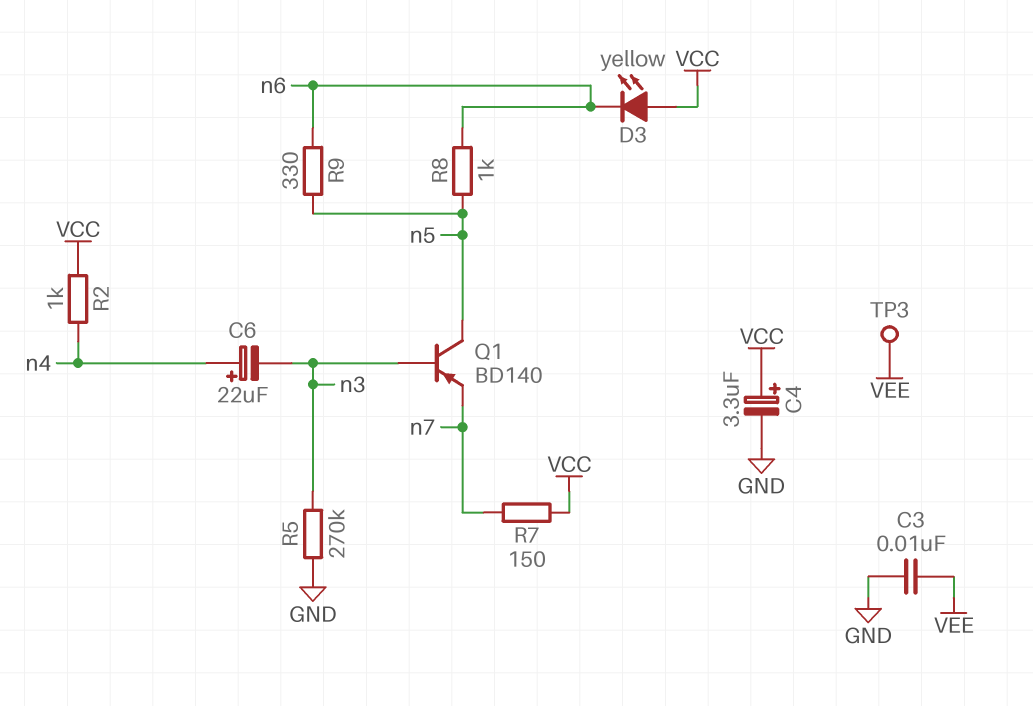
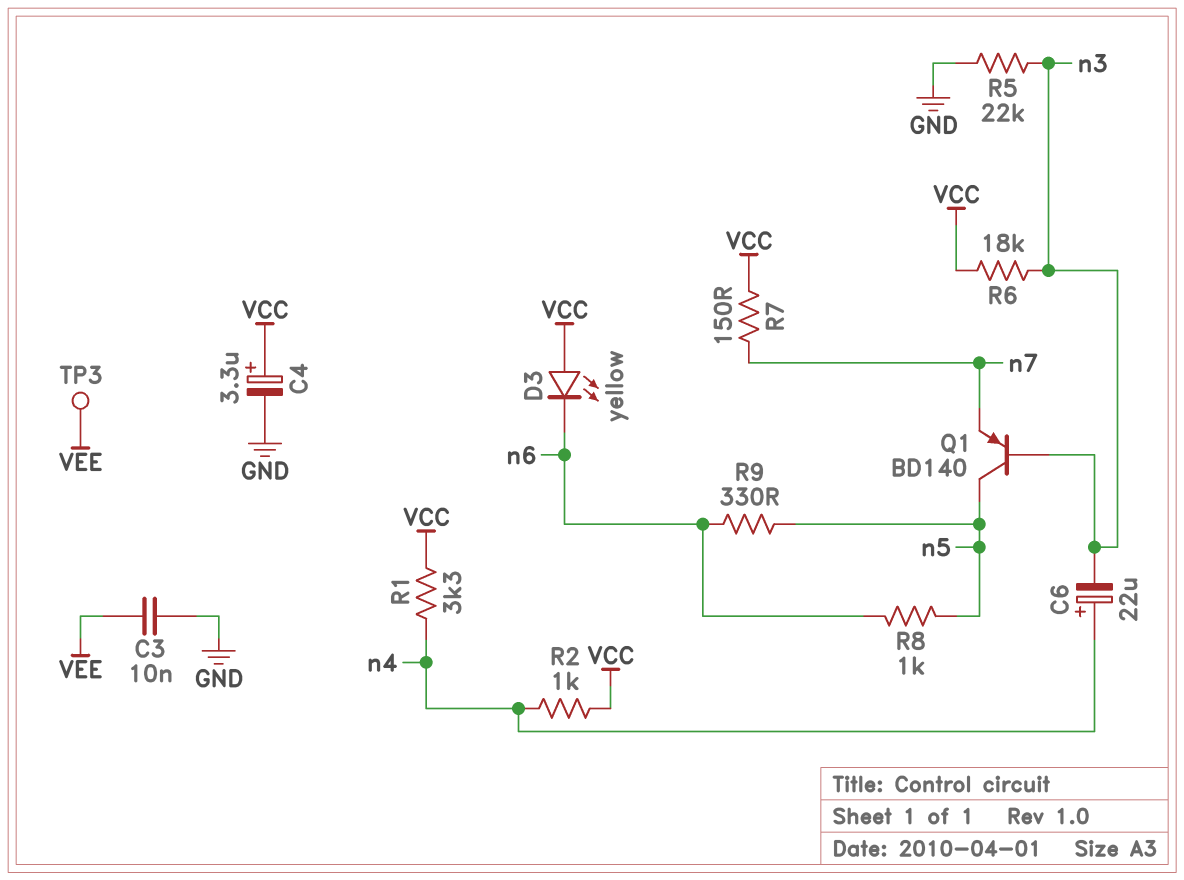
R1: none -> 3.3k (VCC, n4)
R5: 270k (GND, n3) -> 22k (GND, n3)
R6: none -> 18k (VCC, n3)

